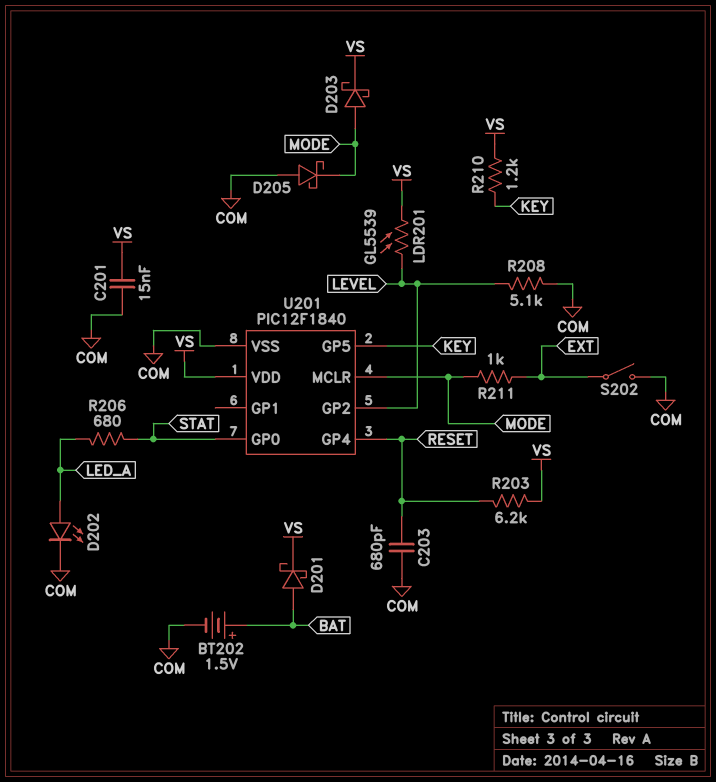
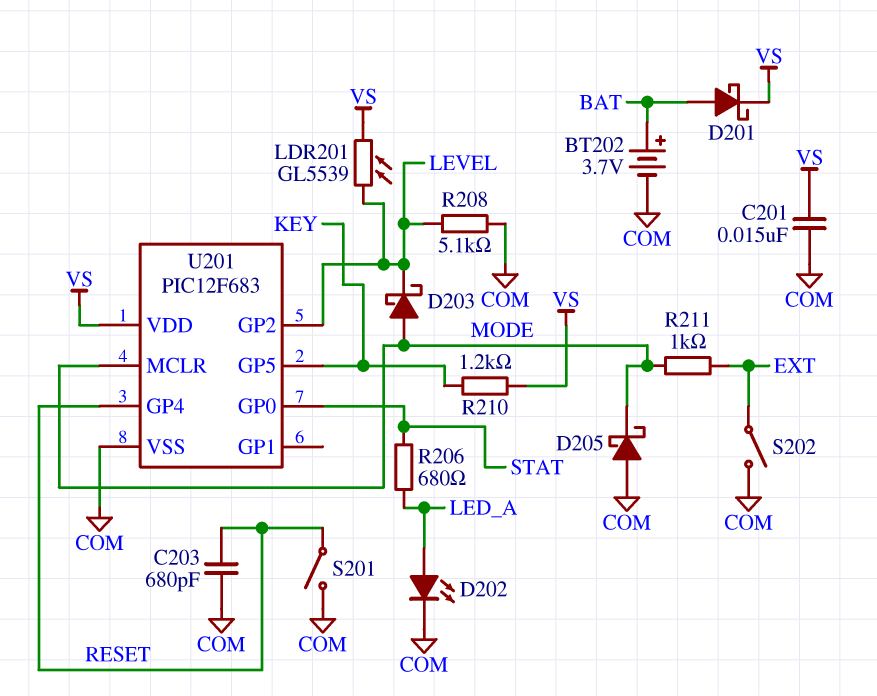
BT202: 1.5V (plus BAT, minus COM) -> 3.7V (plus BAT, minus COM)
D203: schottky (A MODE, K VS) -> schottky (A MODE, K LEVEL)
R203: 6.2k (RESET, VS) -> none
S201: none -> switch (COM, RESET)
U201: PIC12F1840 -> PIC12F683

